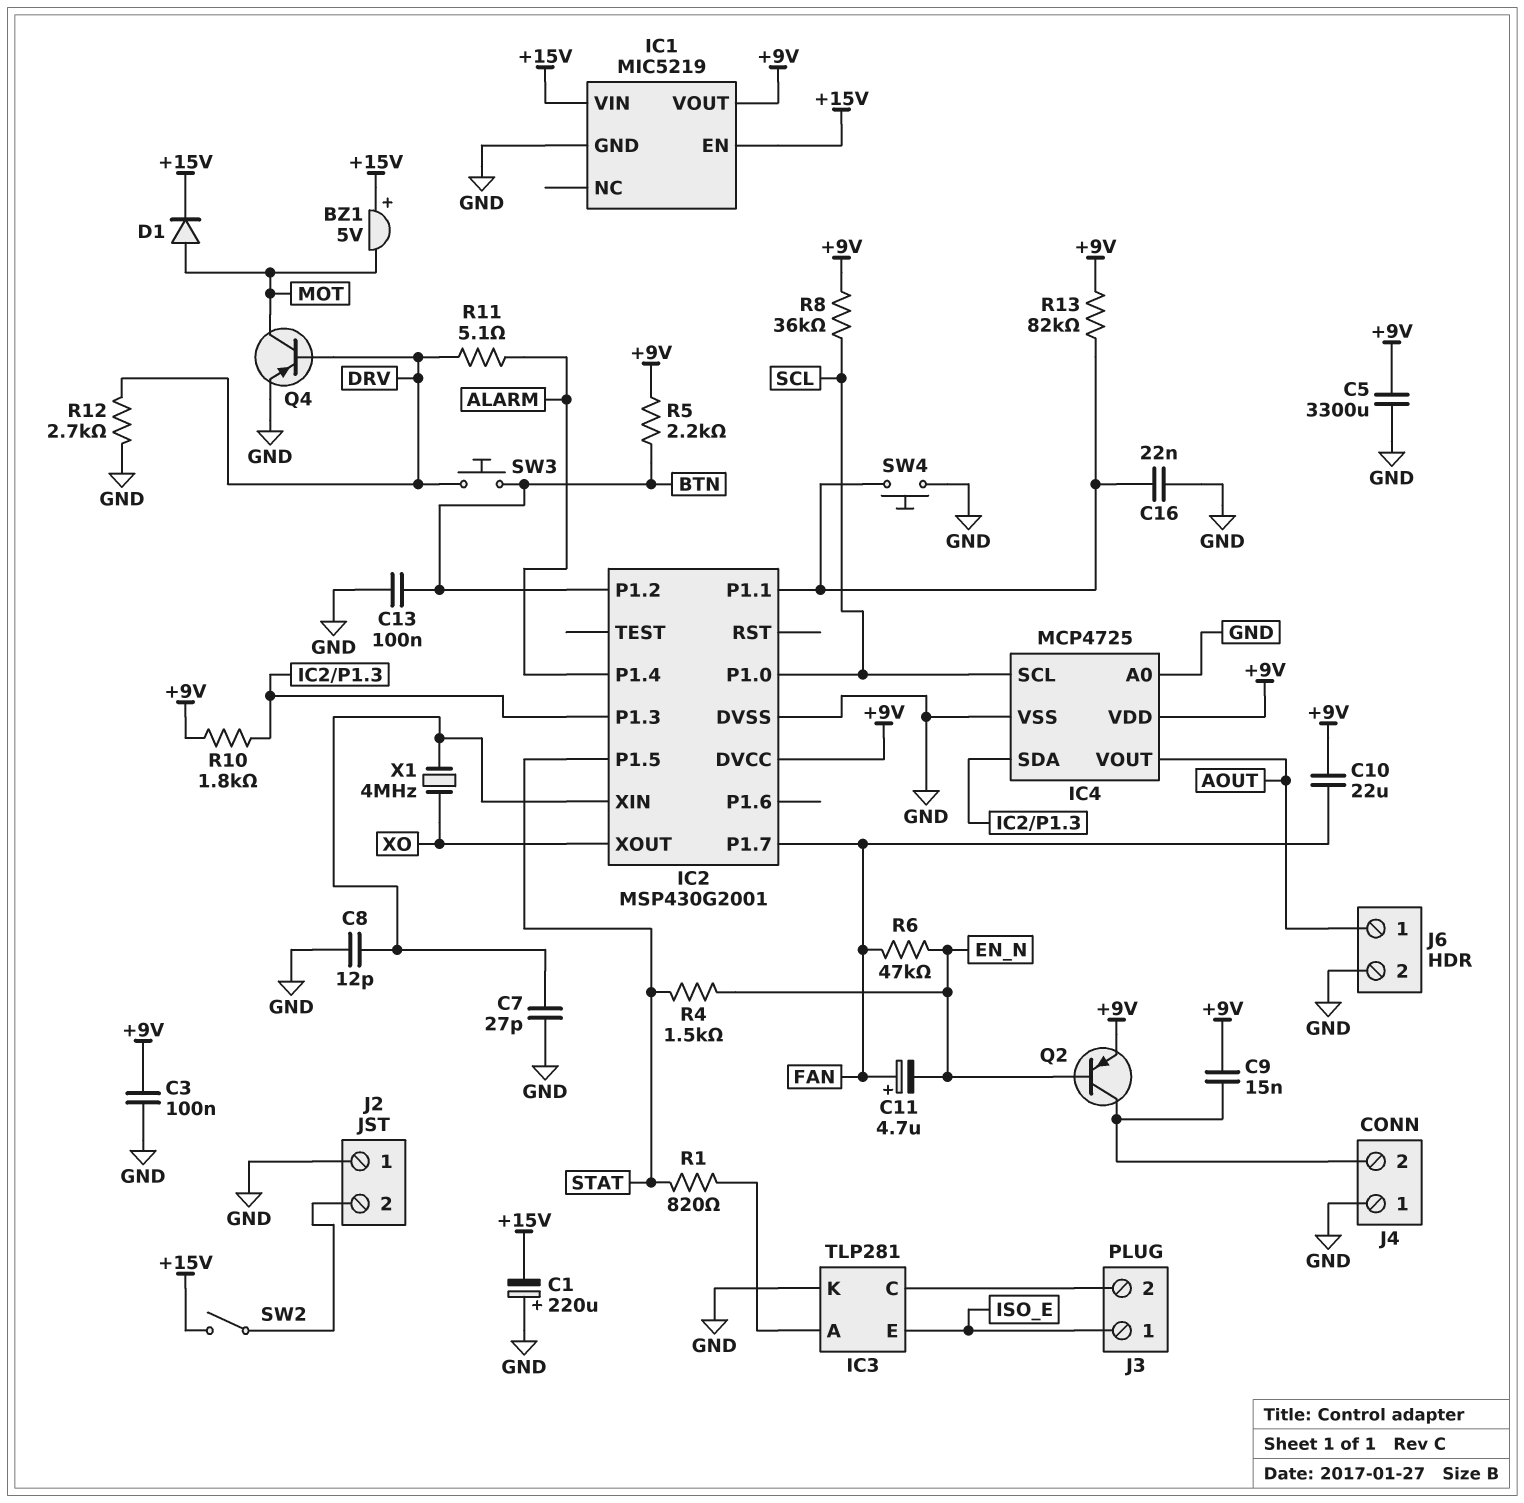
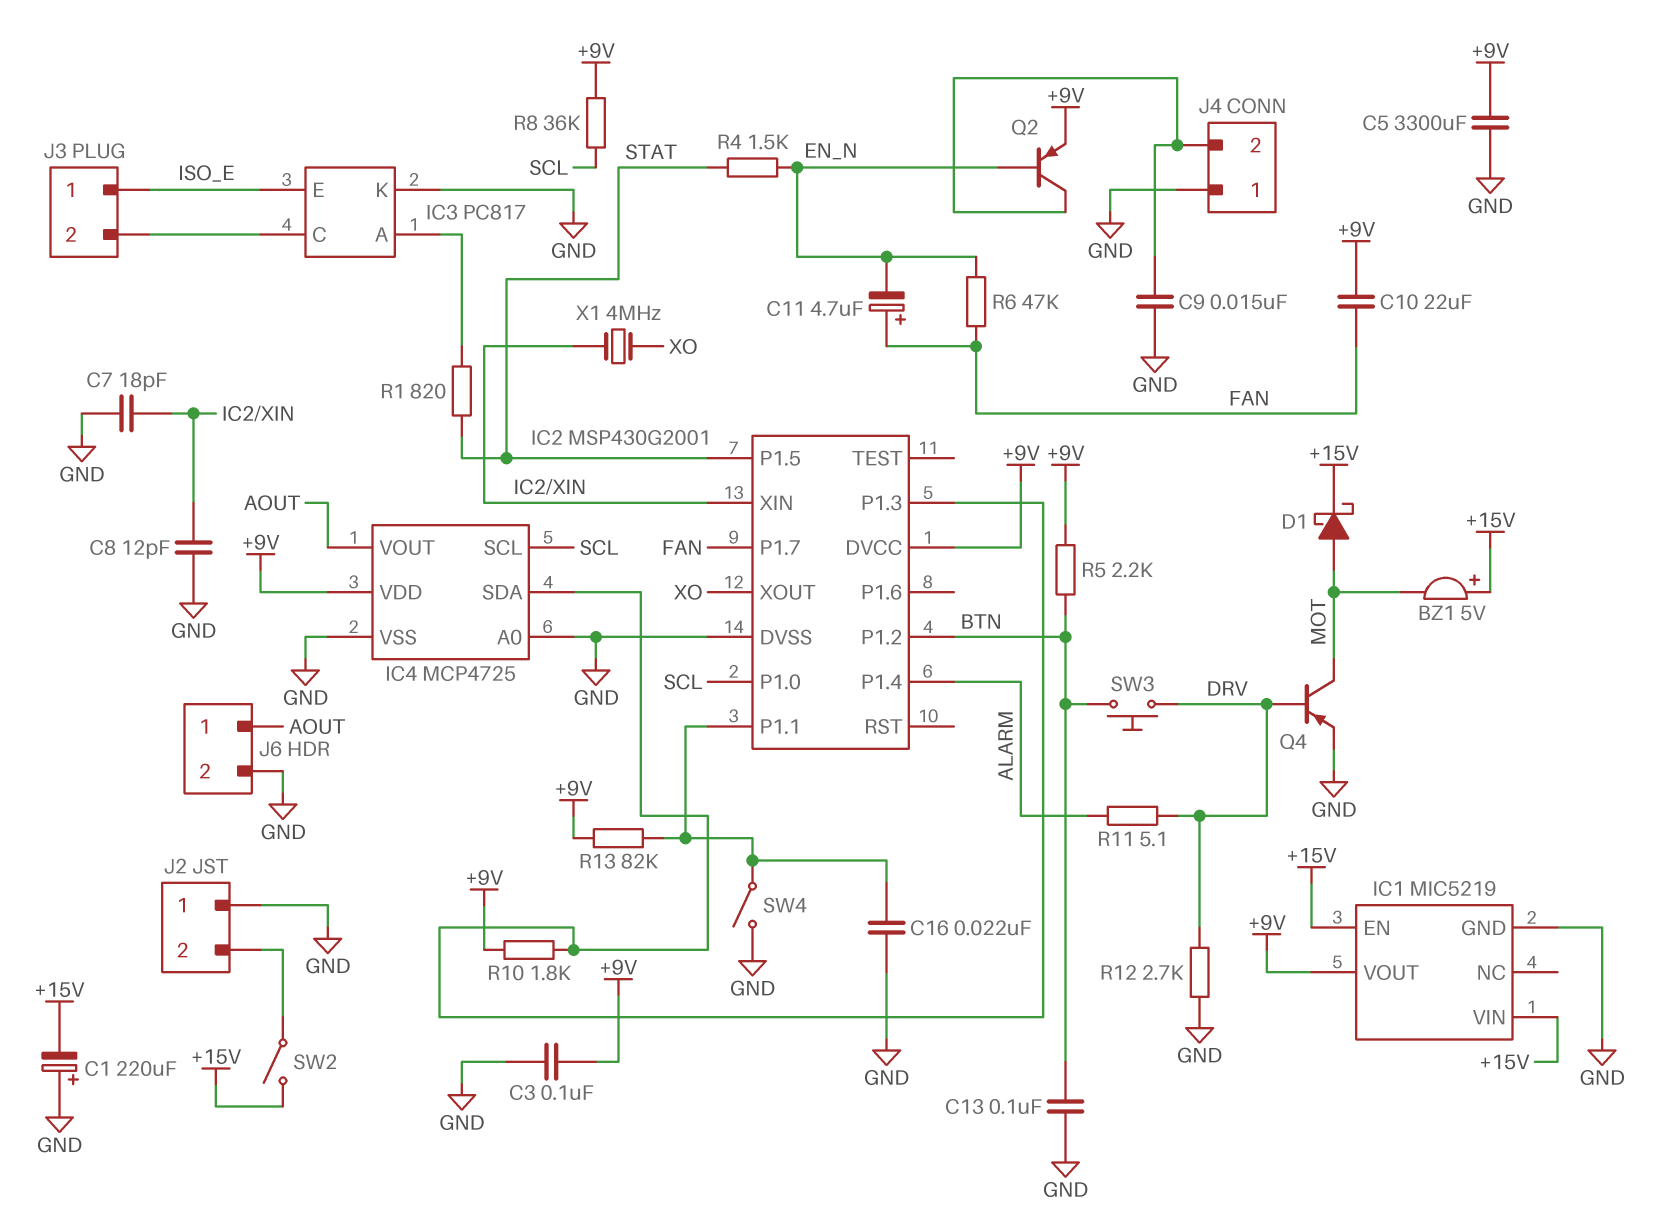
C7: 27pF (GND, IC2/XIN) -> 18pF (GND, IC2/XIN)
C9: 15nF (+9V, J4/2) -> 15nF (GND, J4/2)
D1: diode (A MOT, K +15V) -> schottky (A MOT, K +15V)
IC3: TLP281 -> PC817
SW4: button (GND, IC2/P1.1) -> switch (GND, IC2/P1.1)

